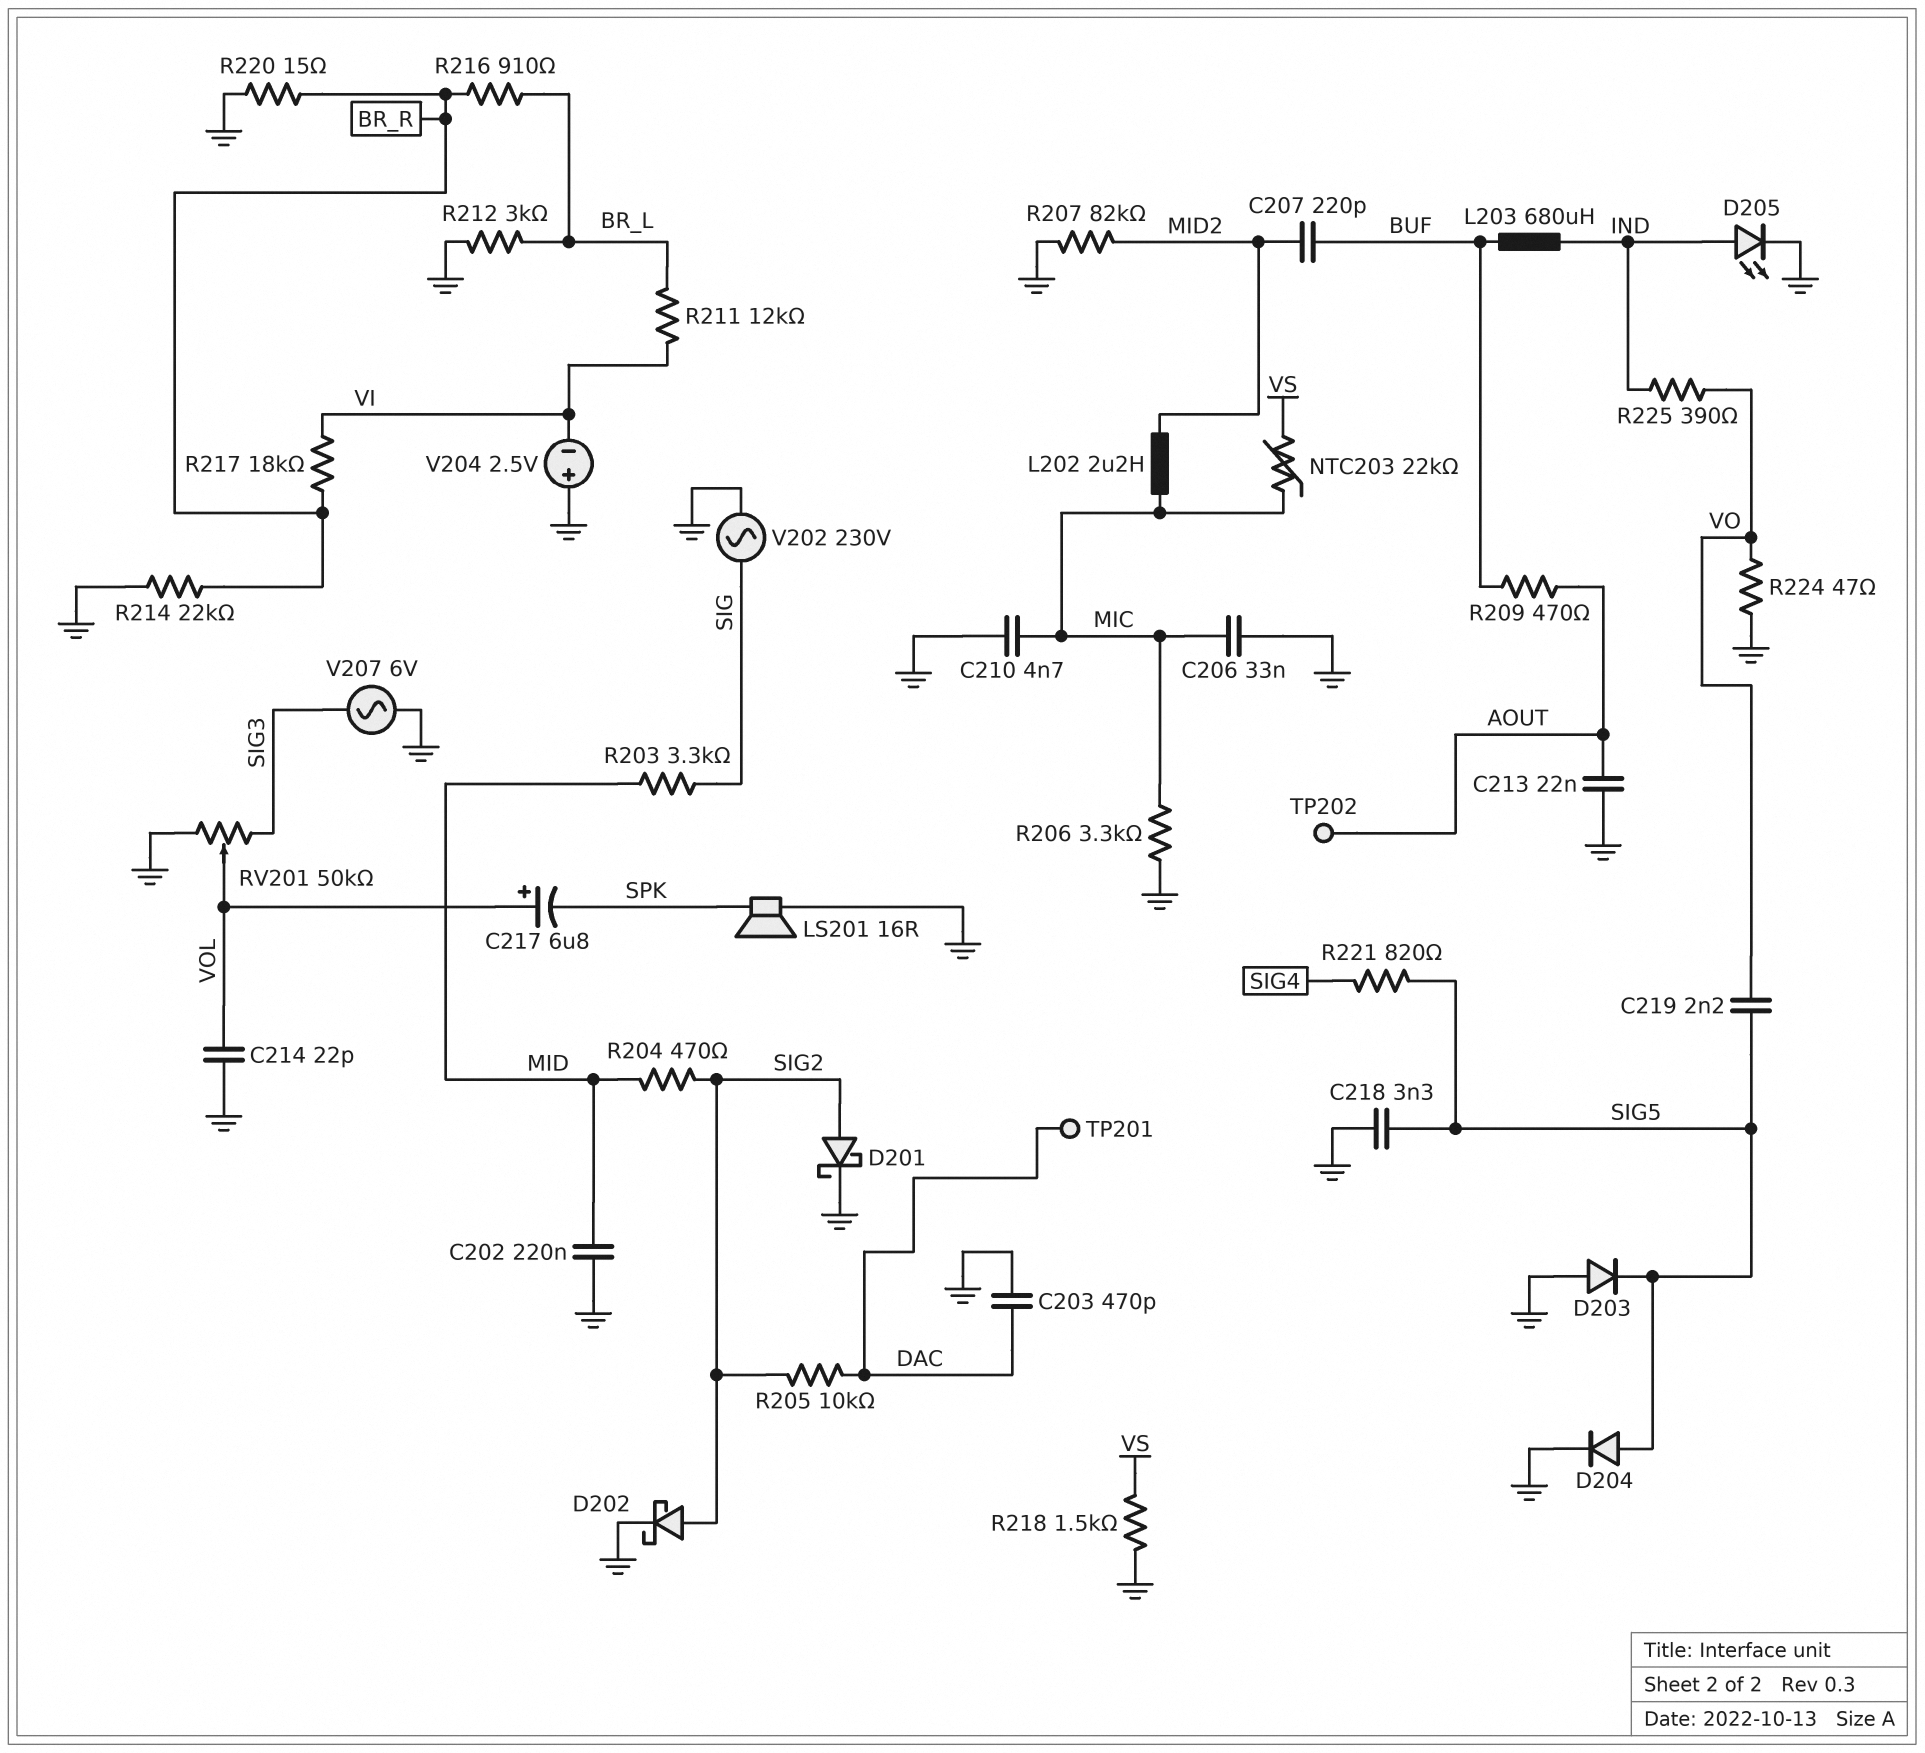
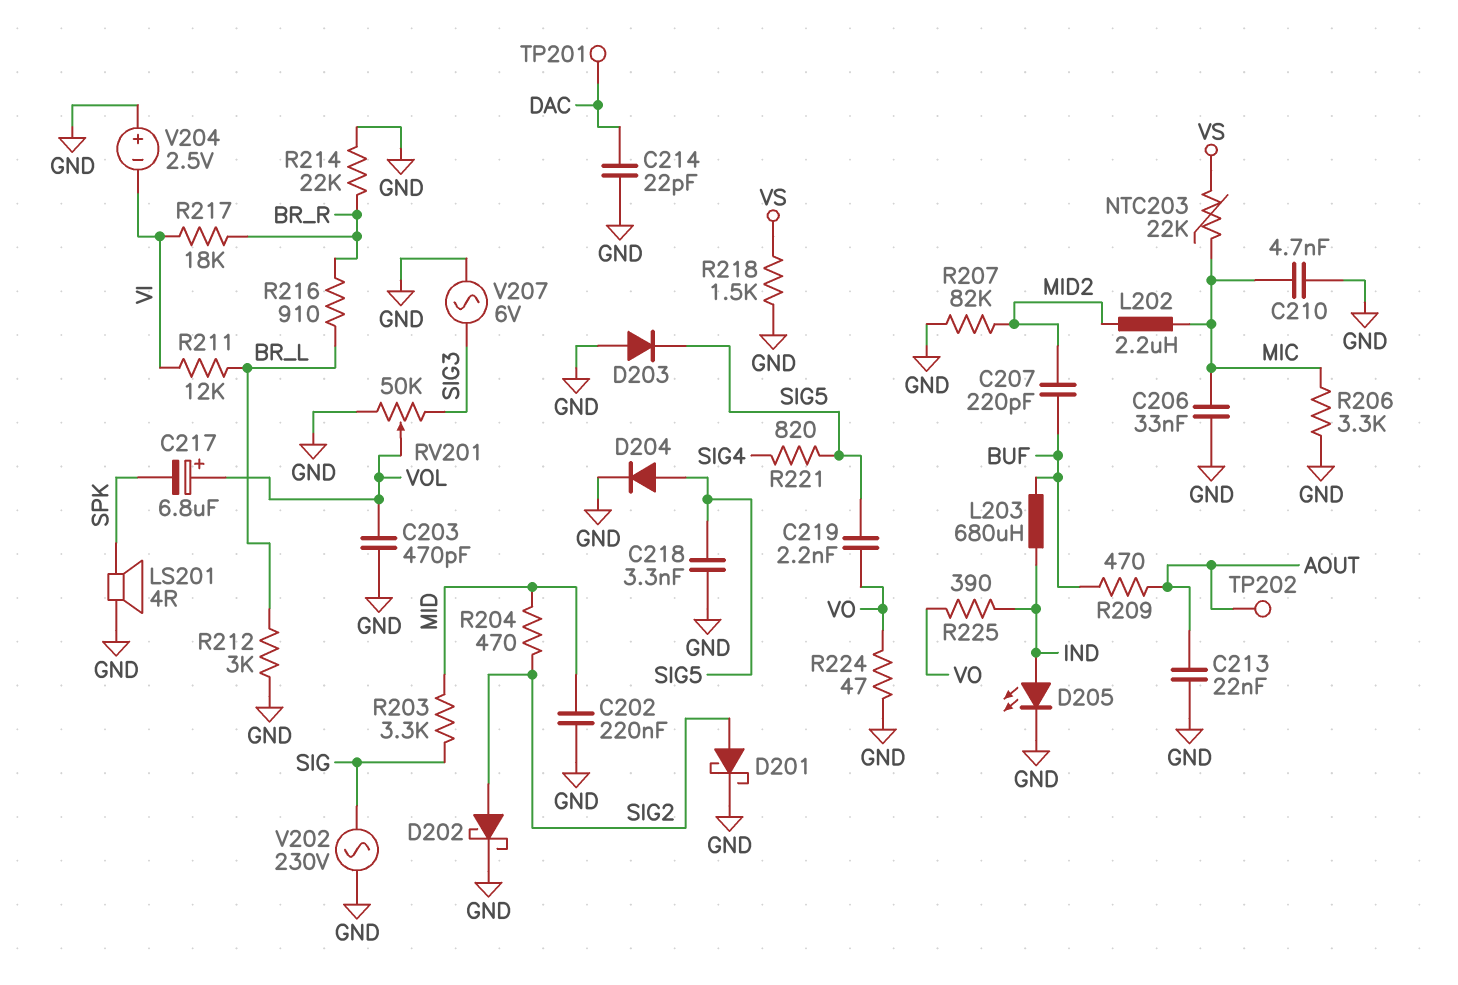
C203: 470pF (DAC, GND) -> 470pF (GND, VOL)
C214: 22pF (GND, VOL) -> 22pF (DAC, GND)
LS201: speaker 16R (GND, SPK) -> speaker 4R (GND, SPK)
R205: 10k (DAC, SIG2) -> none
R220: 15 (BR_R, GND) -> none

